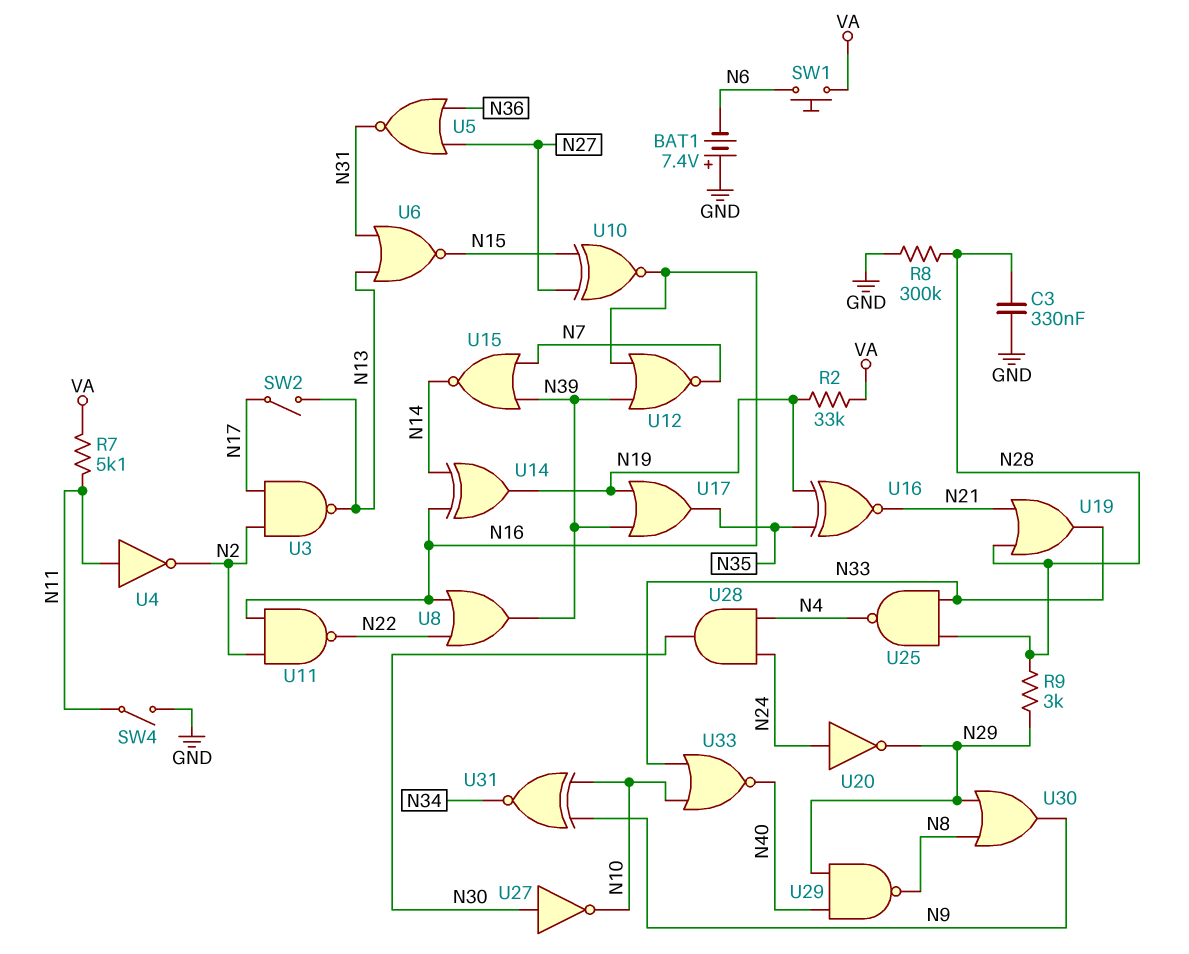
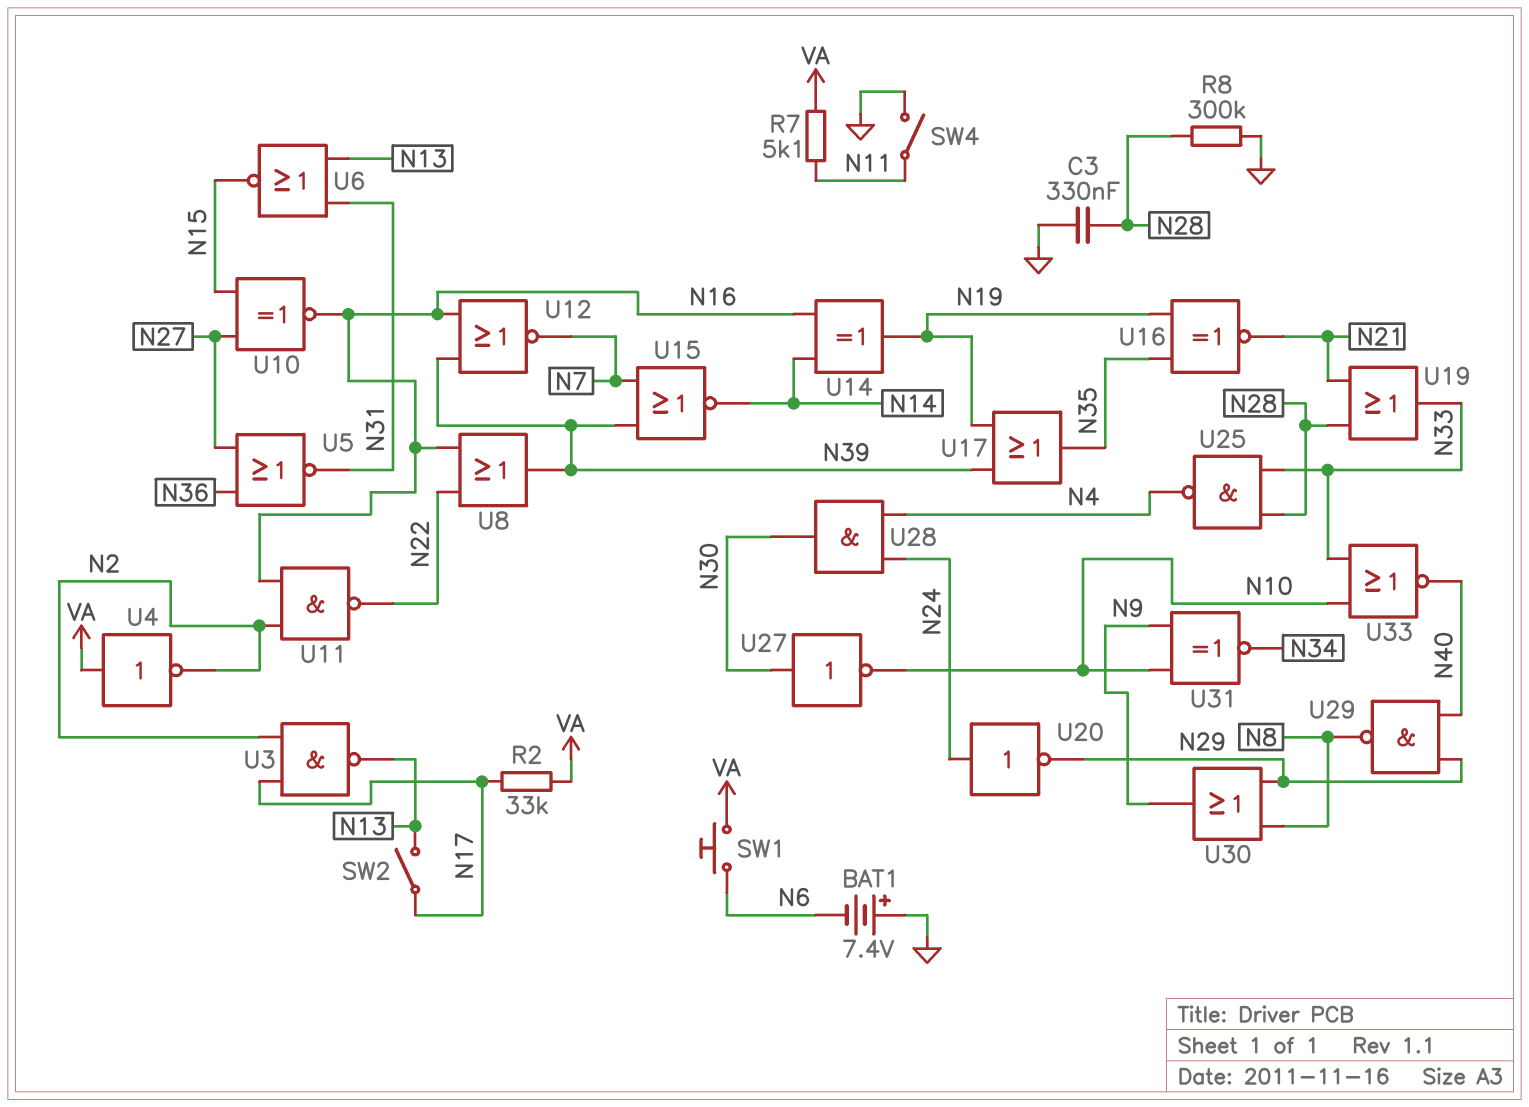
R2: 33k (N19, VA) -> 33k (N17, VA)
R9: 3k (N28, N29) -> none
U4: NOT (in N11, out N2) -> NOT (in VA, out N2)

